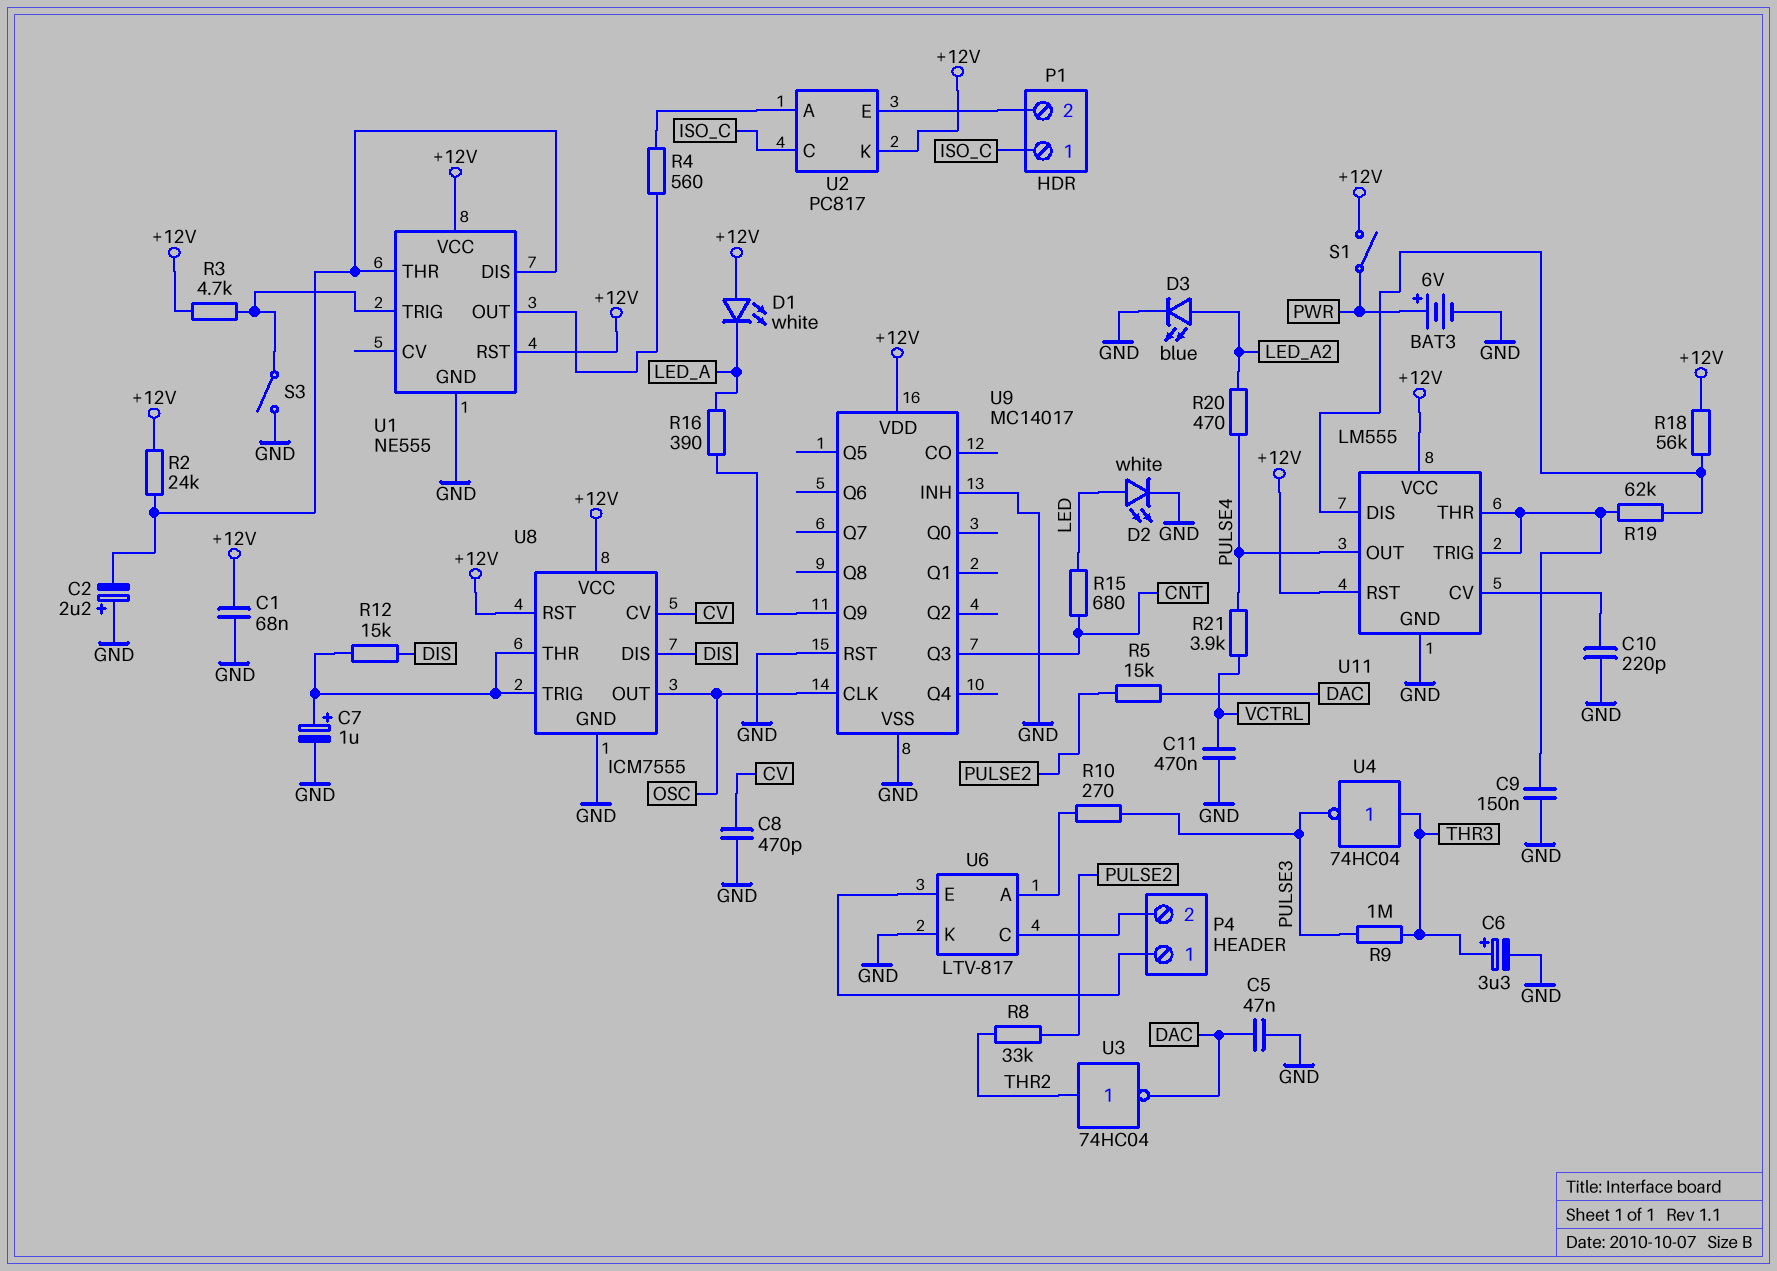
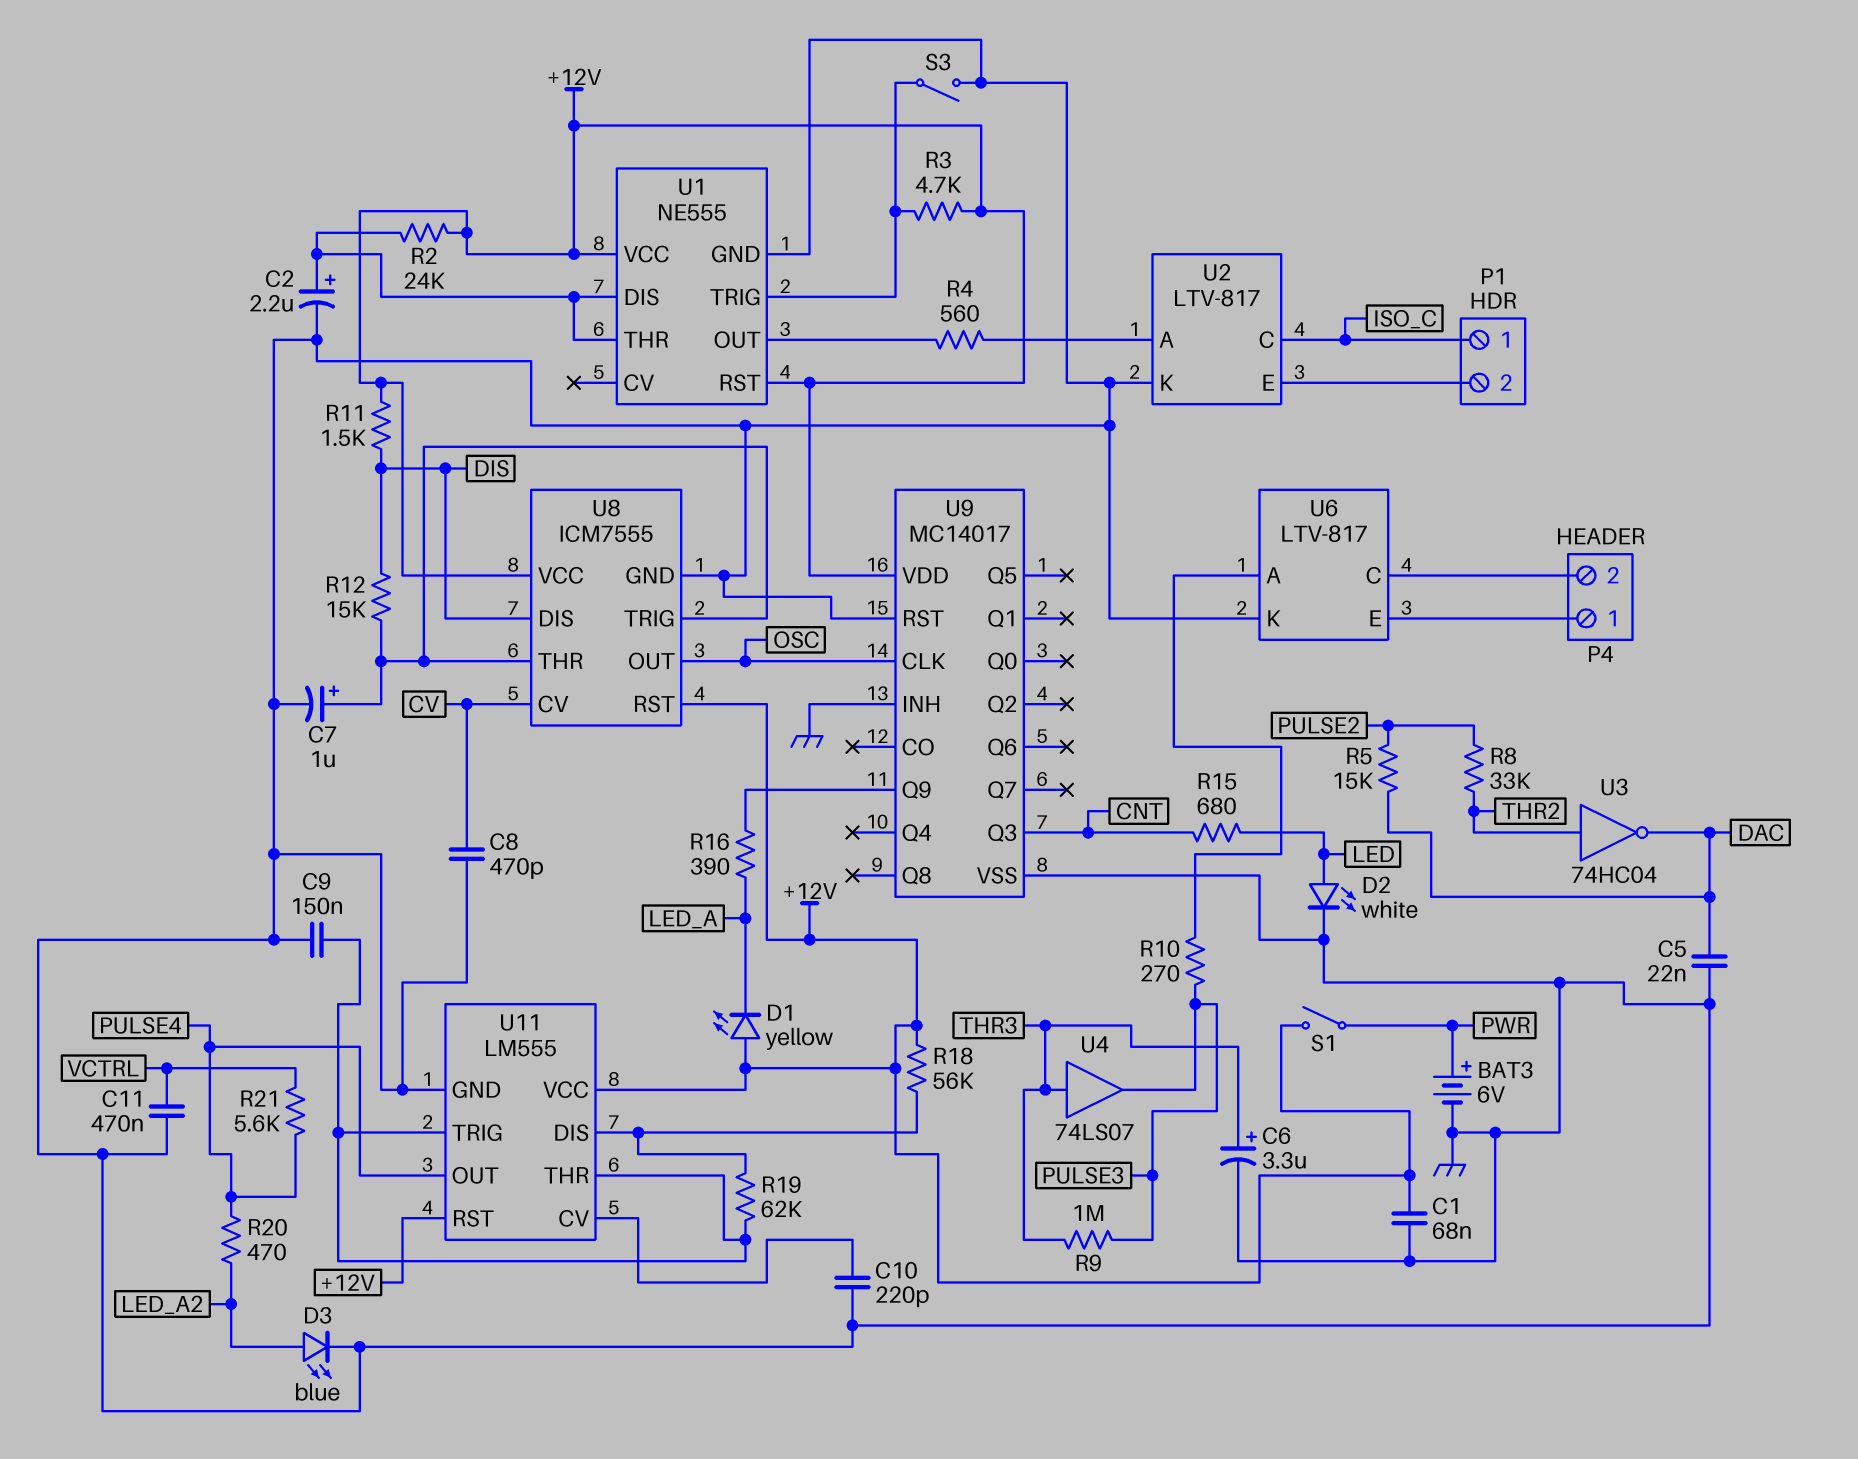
C2: 2.2uF (plus GND, minus U1/DIS) -> 2.2uF (plus U1/DIS, minus GND)
C5: 47nF (DAC, GND) -> 22nF (DAC, GND)
D1: LED white (A +12V, K LED_A) -> LED yellow (A +12V, K LED_A)
R11: none -> 1.5k (+12V, DIS)
R21: 3.9k (PULSE4, VCTRL) -> 5.6k (PULSE4, VCTRL)
U2: PC817 -> LTV-817
U2 pin K: +12V -> GND
U4: NOT 74HC04 (in THR3, out PULSE3) -> buffer 74LS07 (in THR3, out PULSE3)

